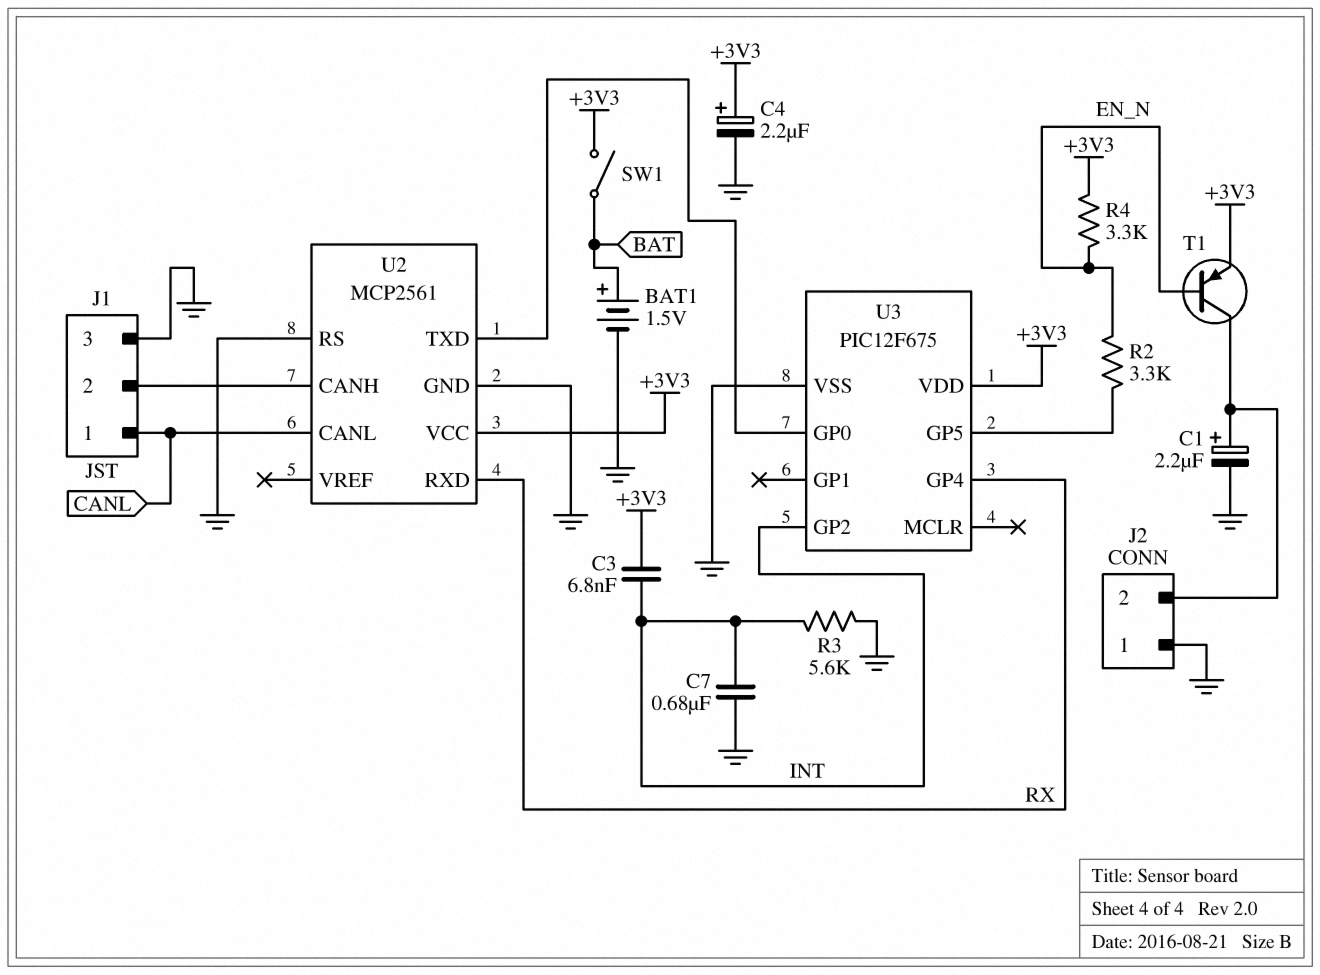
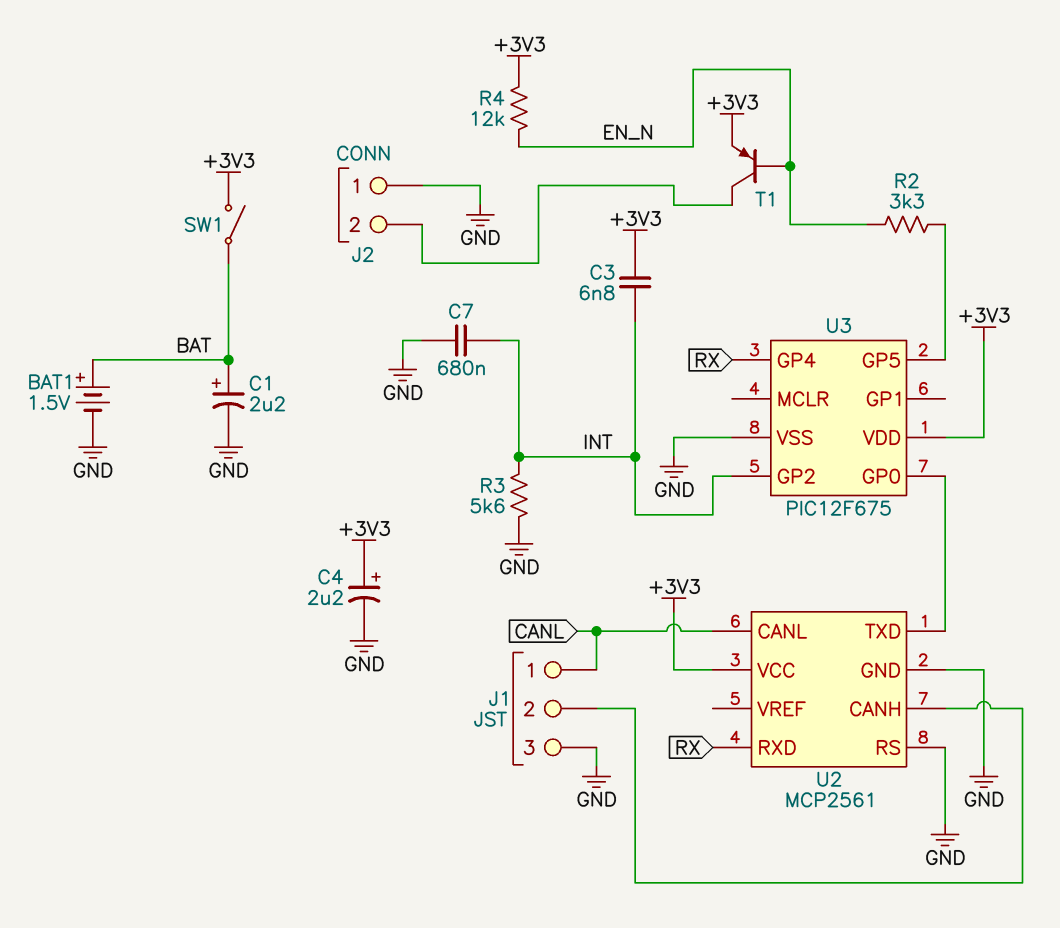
C1: 2.2uF (plus J2/2, minus GND) -> 2.2uF (plus BAT, minus GND)
R4: 3.3k (+3V3, EN_N) -> 12k (+3V3, EN_N)

